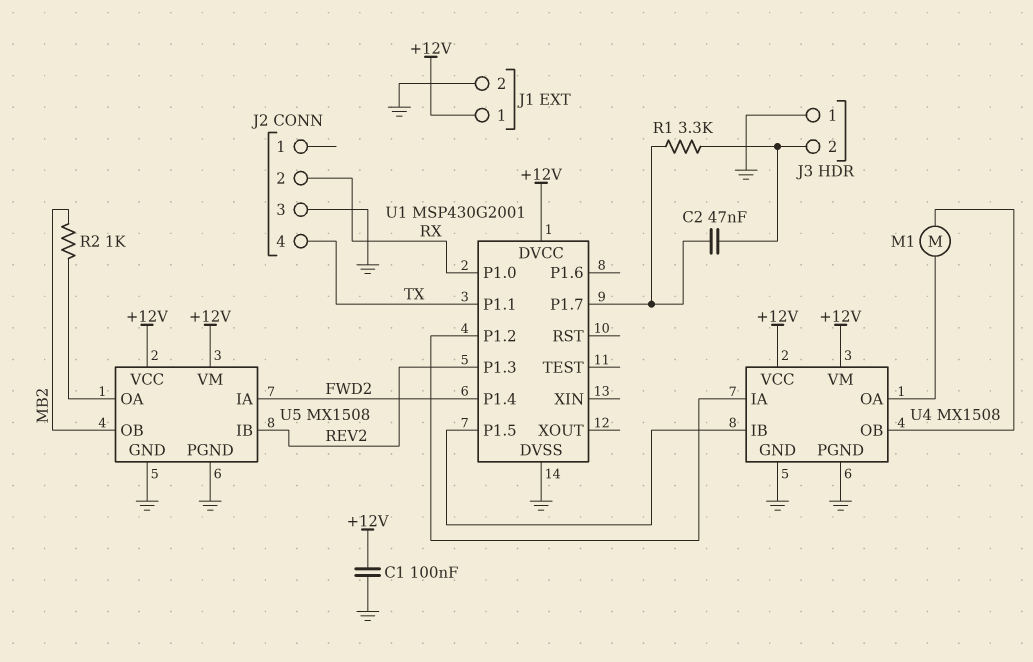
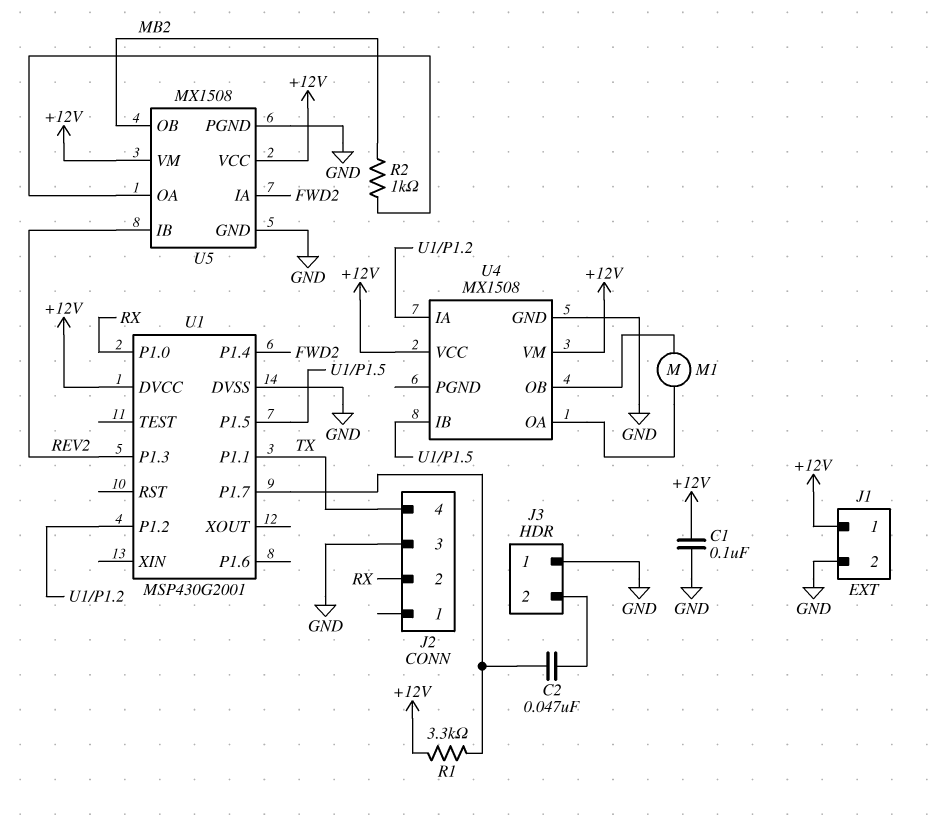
R1: 3.3k (J3/2, U1/P1.7) -> 3.3k (+12V, U1/P1.7)
U4 pin PGND: GND -> none

